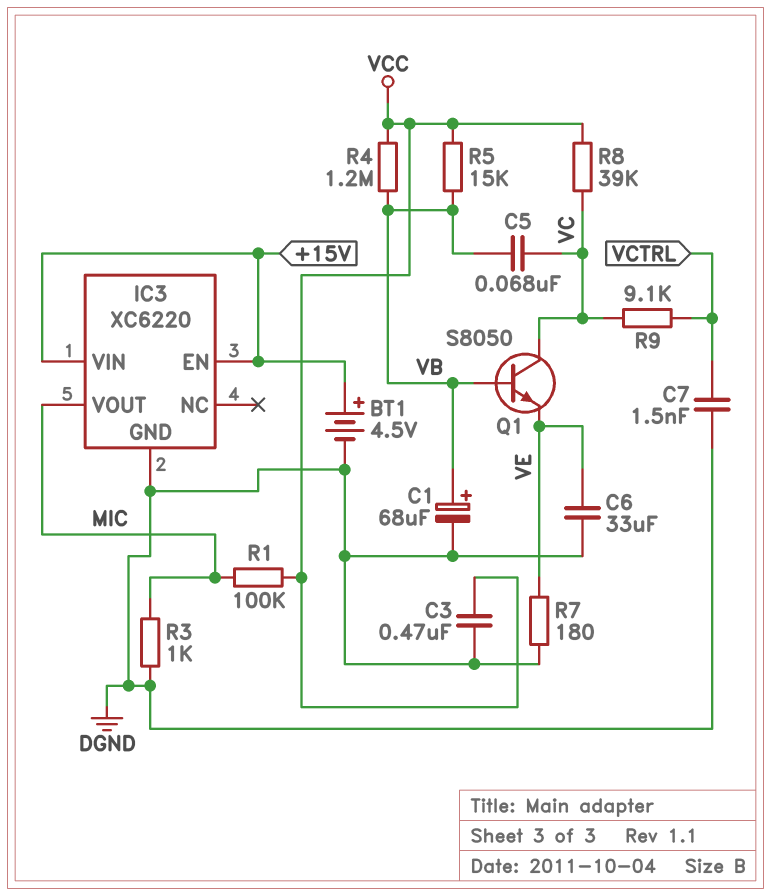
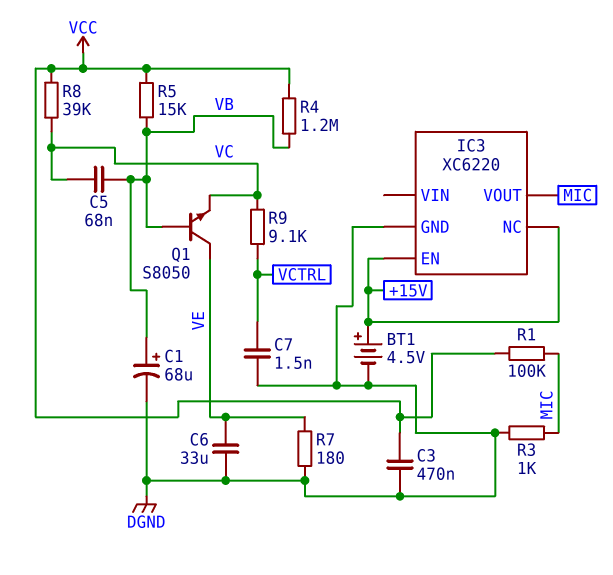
IC3 pin NC: none -> +15V
IC3 pin VIN: +15V -> none
Q1: NPN S8050 (B VB, C VC, E VE) -> NPN S8050 (B VB, C VE, E VC)

